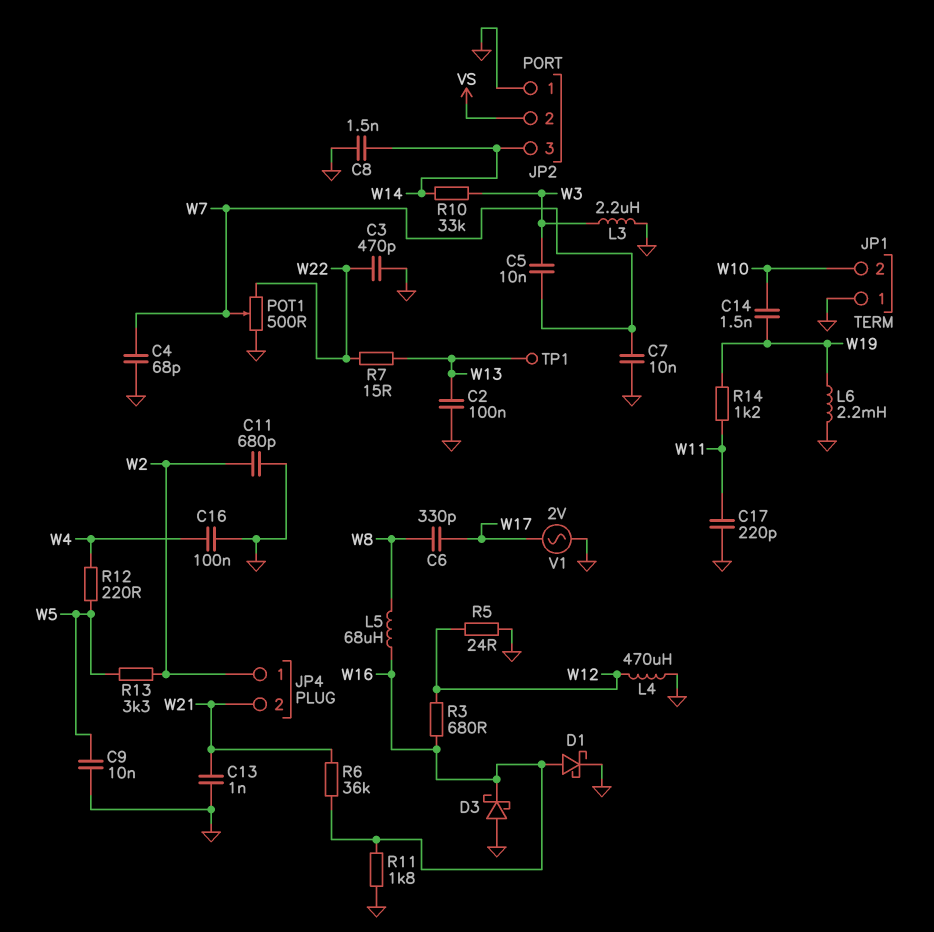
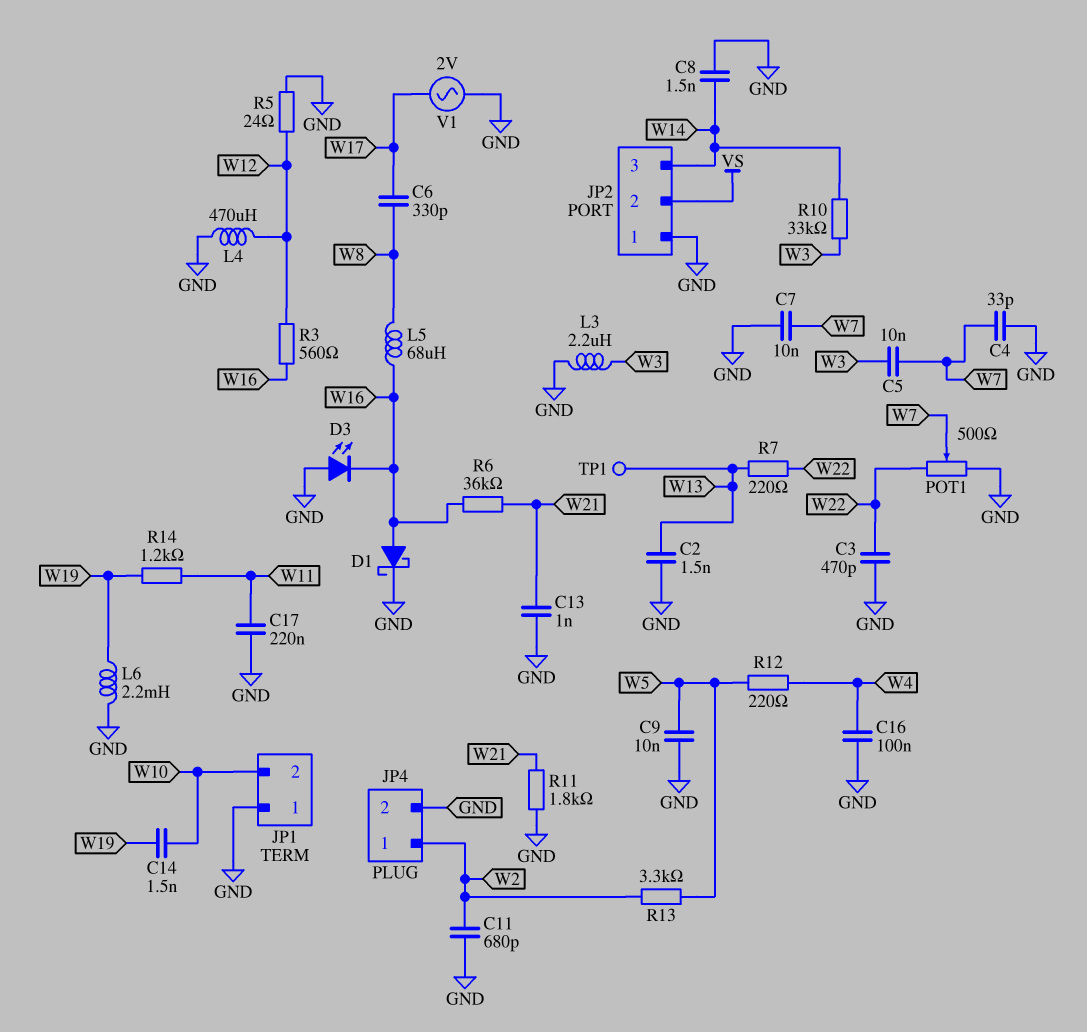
C2: 100nF (GND, W13) -> 1.5nF (GND, W13)
C4: 68pF (GND, W7) -> 33pF (GND, W7)
C17: 220pF (GND, W11) -> 220nF (GND, W11)
D3: schottky (A GND, K W16) -> LED (A GND, K W16)
JP4 pin 2: W21 -> GND
R3: 680 (W12, W16) -> 560 (W12, W16)
R7: 15 (W13, W22) -> 220 (W13, W22)
R11: 1.8k (GND, W16) -> 1.8k (GND, W21)

